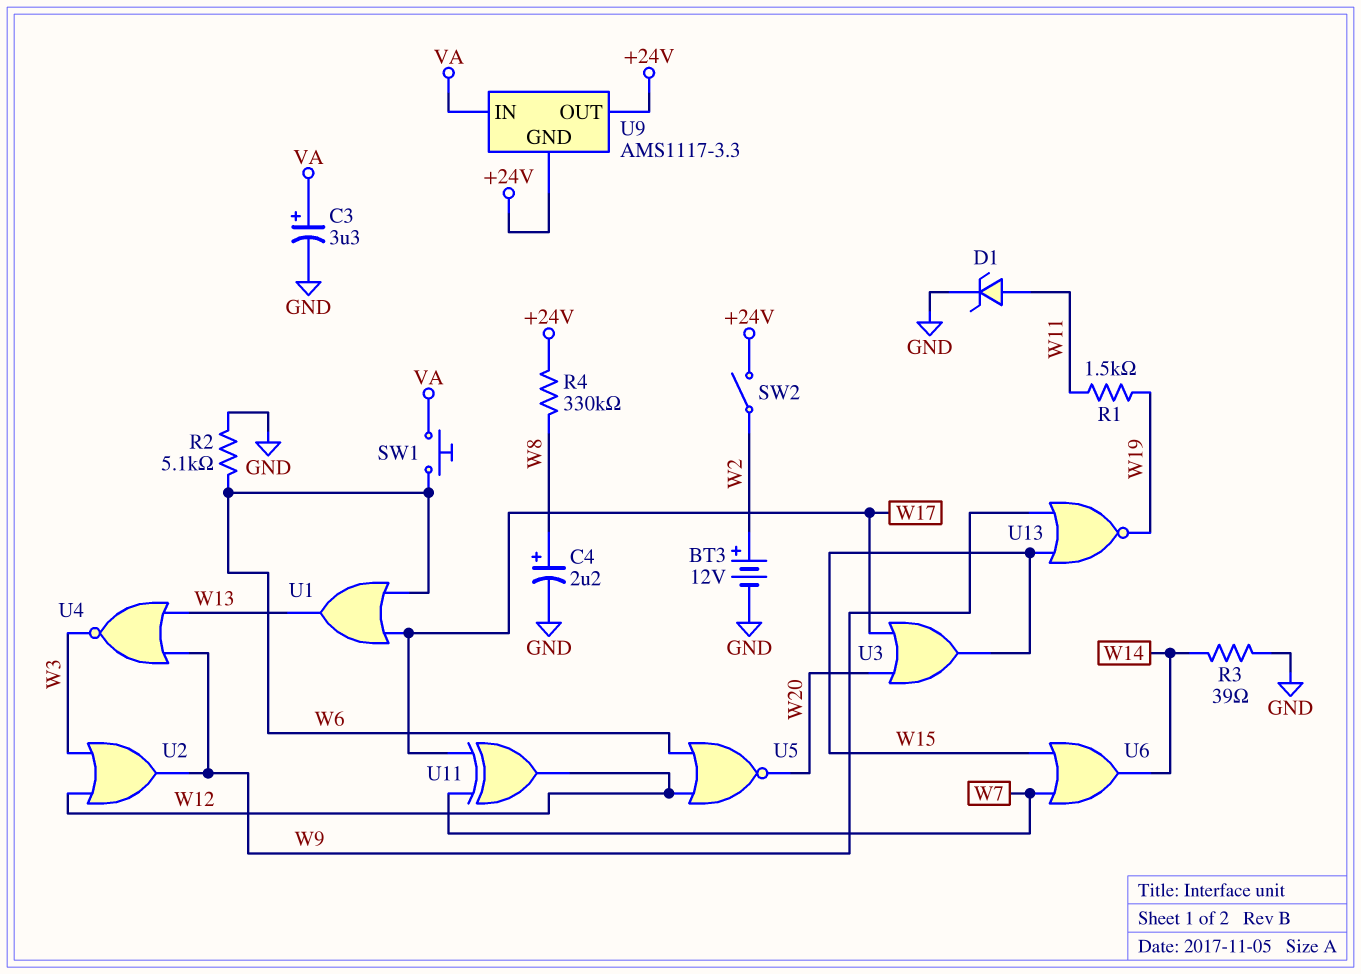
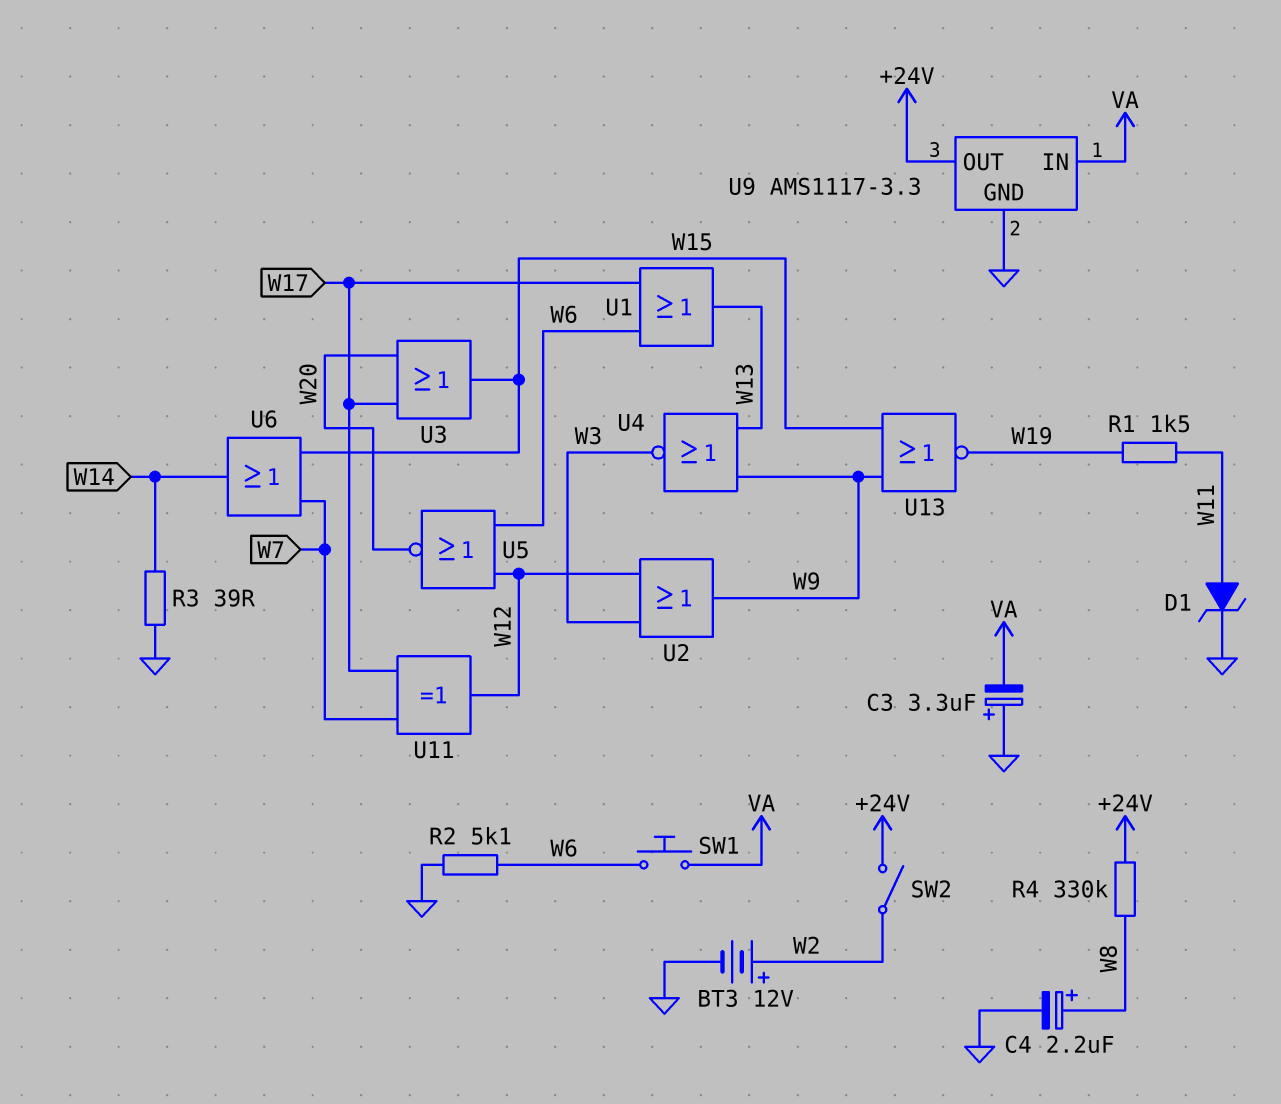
C3: 3.3uF (plus VA, minus GND) -> 3.3uF (plus GND, minus VA)
U9 pin GND: +24V -> GND

